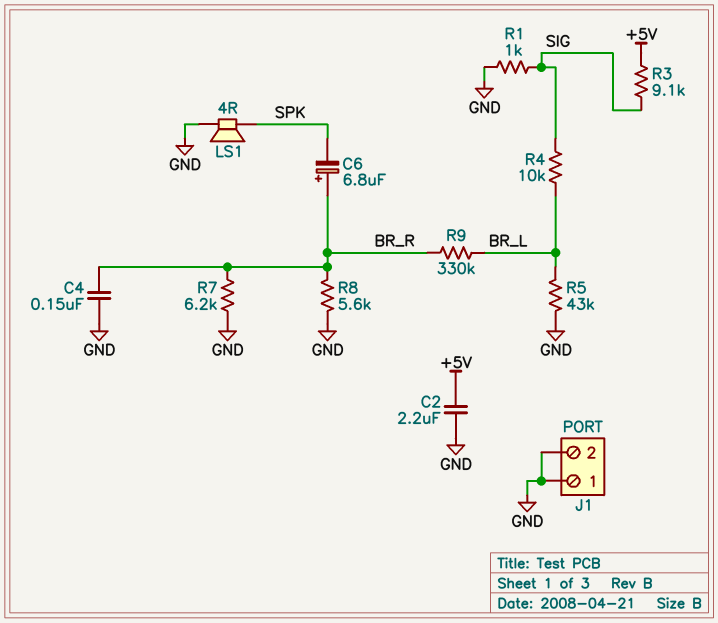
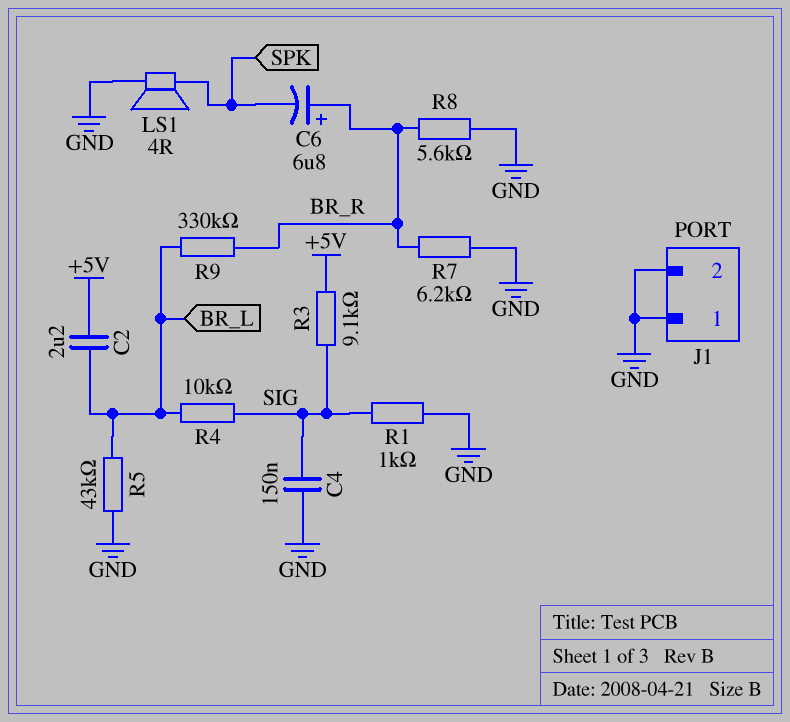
C2: 2.2uF (+5V, GND) -> 2.2uF (+5V, BR_L)
C4: 150nF (BR_R, GND) -> 150nF (GND, SIG)

